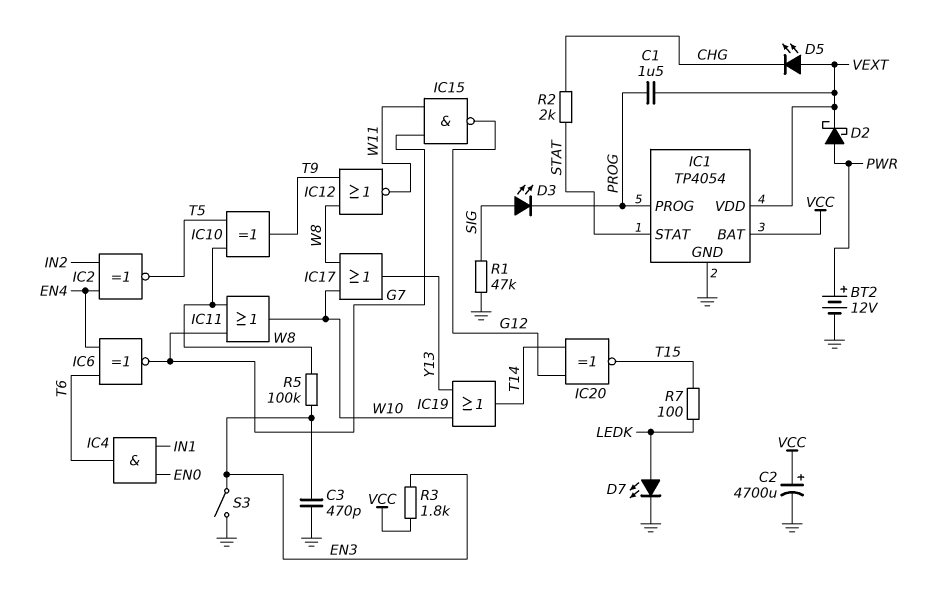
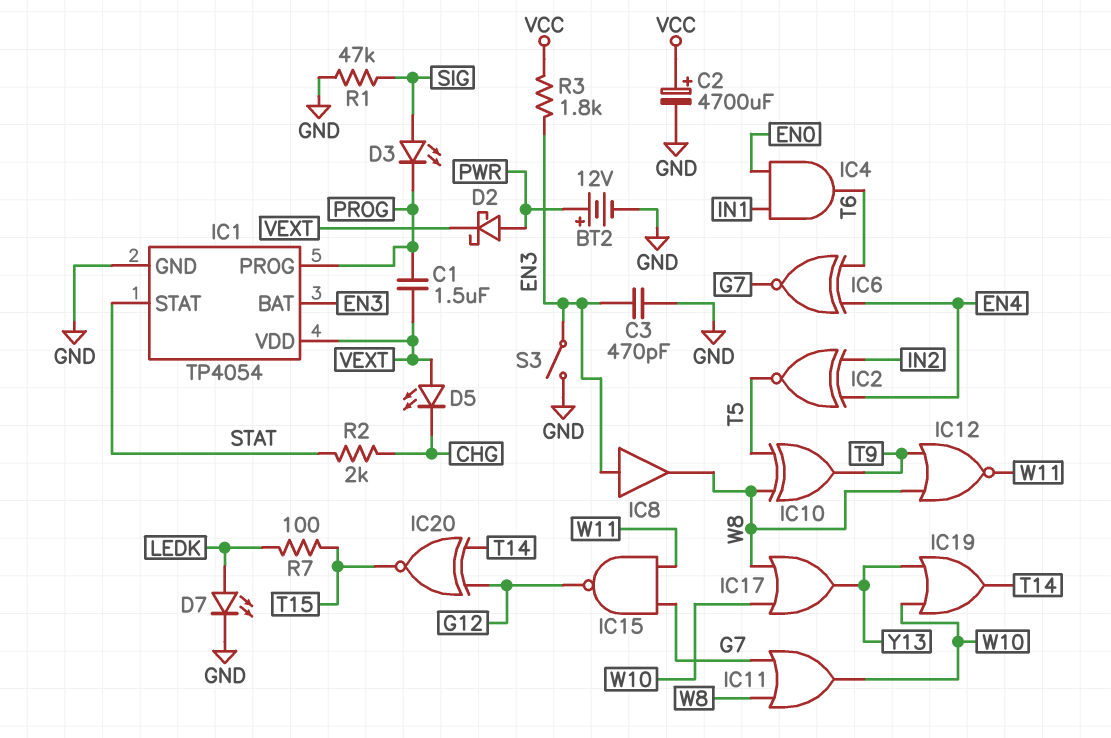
IC1 pin BAT: VCC -> EN3
IC8: none -> buffer (in EN3, out W8)
R5: 100k (EN3, W8) -> none

